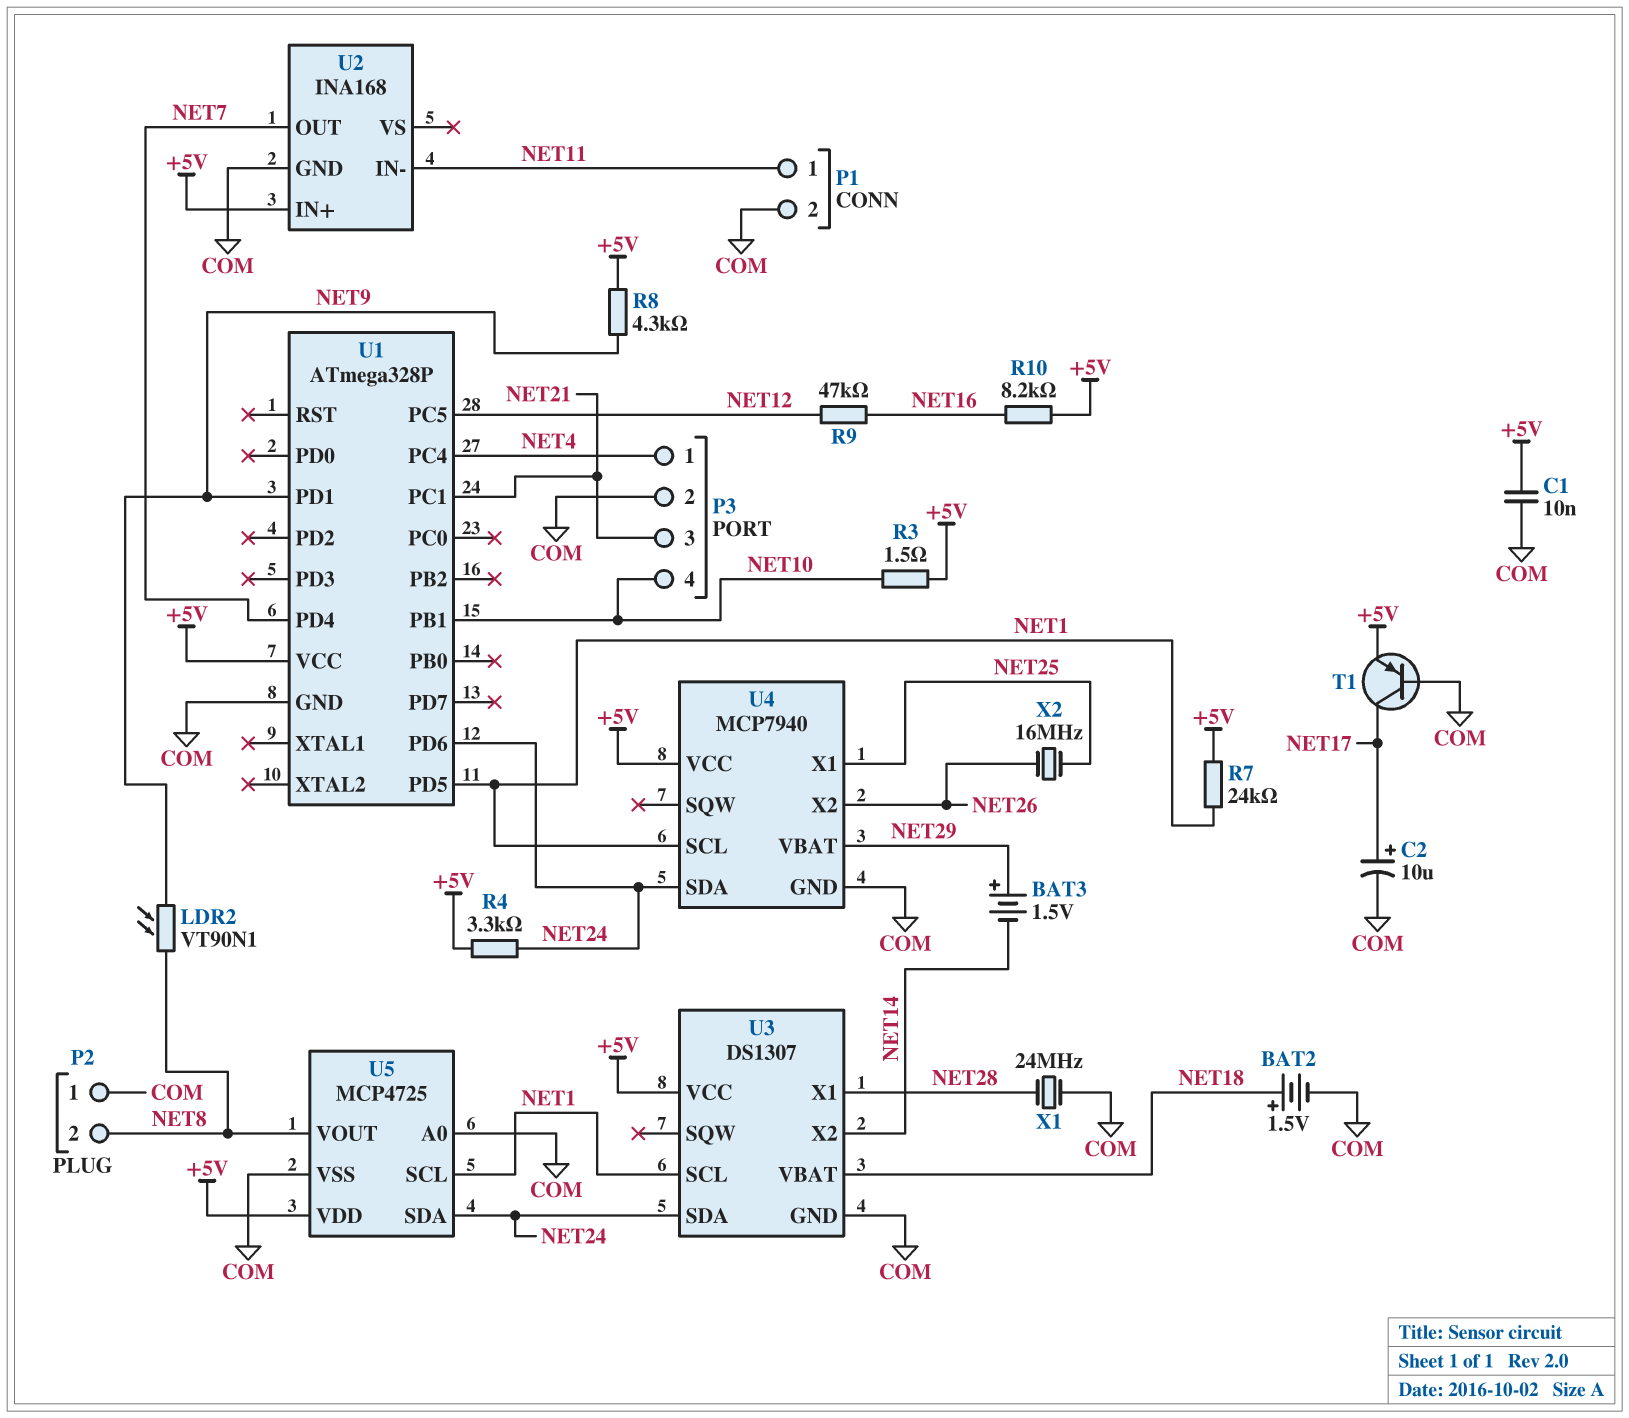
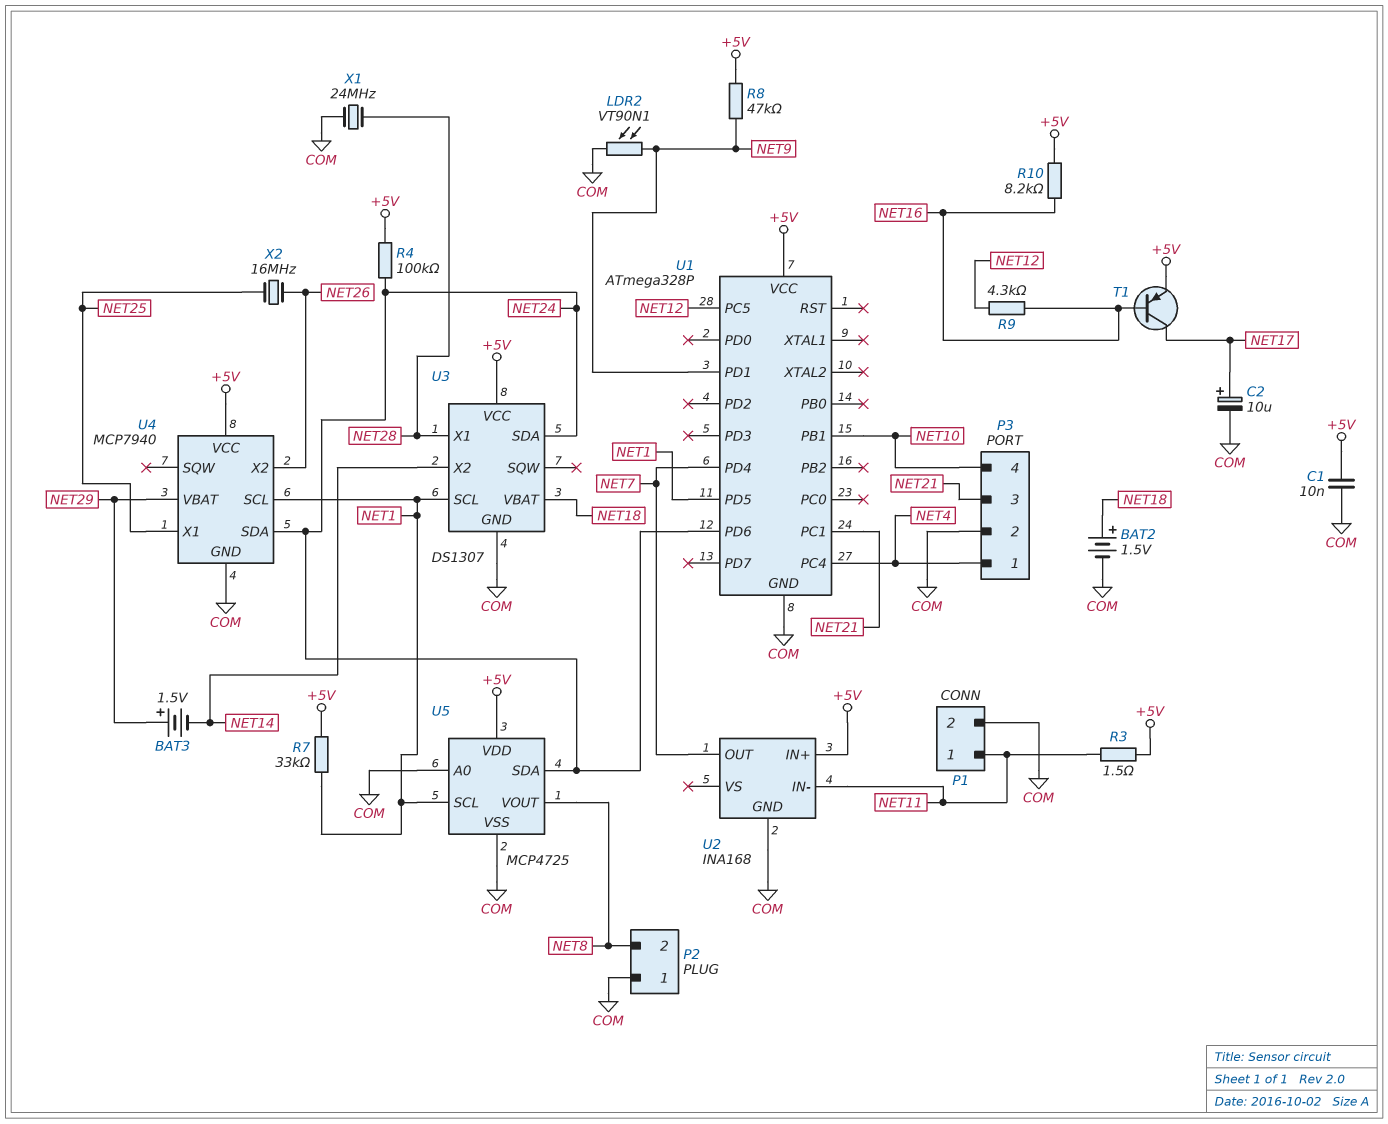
LDR2: VT90N1 (NET8, NET9) -> VT90N1 (COM, NET9)
R3: 1.5 (+5V, NET10) -> 1.5 (+5V, NET11)
R4: 3.3k (+5V, NET24) -> 100k (+5V, NET24)
R7: 24k (+5V, NET1) -> 33k (+5V, NET1)
R8: 4.3k (+5V, NET9) -> 47k (+5V, NET9)
R9: 47k (NET12, NET16) -> 4.3k (NET12, NET16)
T1: PNP (B COM, C NET17, E +5V) -> PNP (B NET16, C NET17, E +5V)

